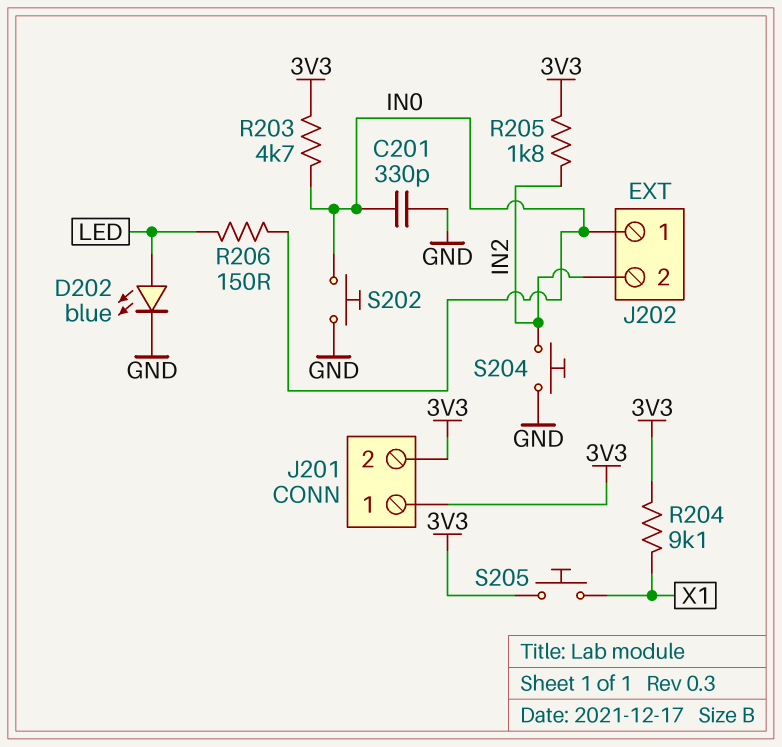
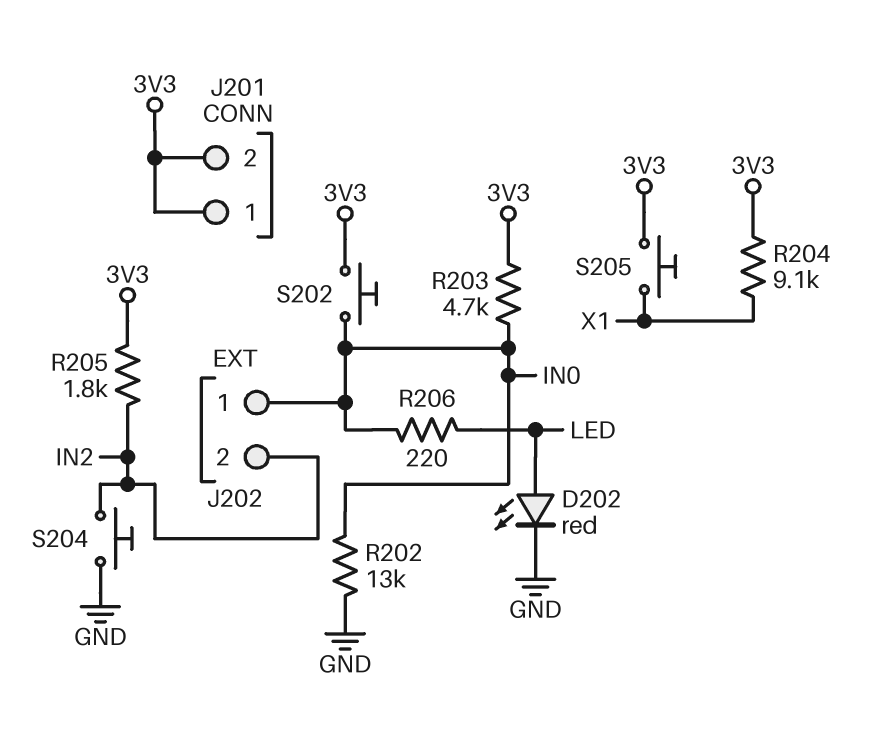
C201: 330pF (GND, IN0) -> none
D202: LED blue (A LED, K GND) -> LED red (A LED, K GND)
R202: none -> 13k (GND, IN0)
R206: 150 (IN0, LED) -> 220 (IN0, LED)
S202: button (GND, IN0) -> button (3V3, IN0)

